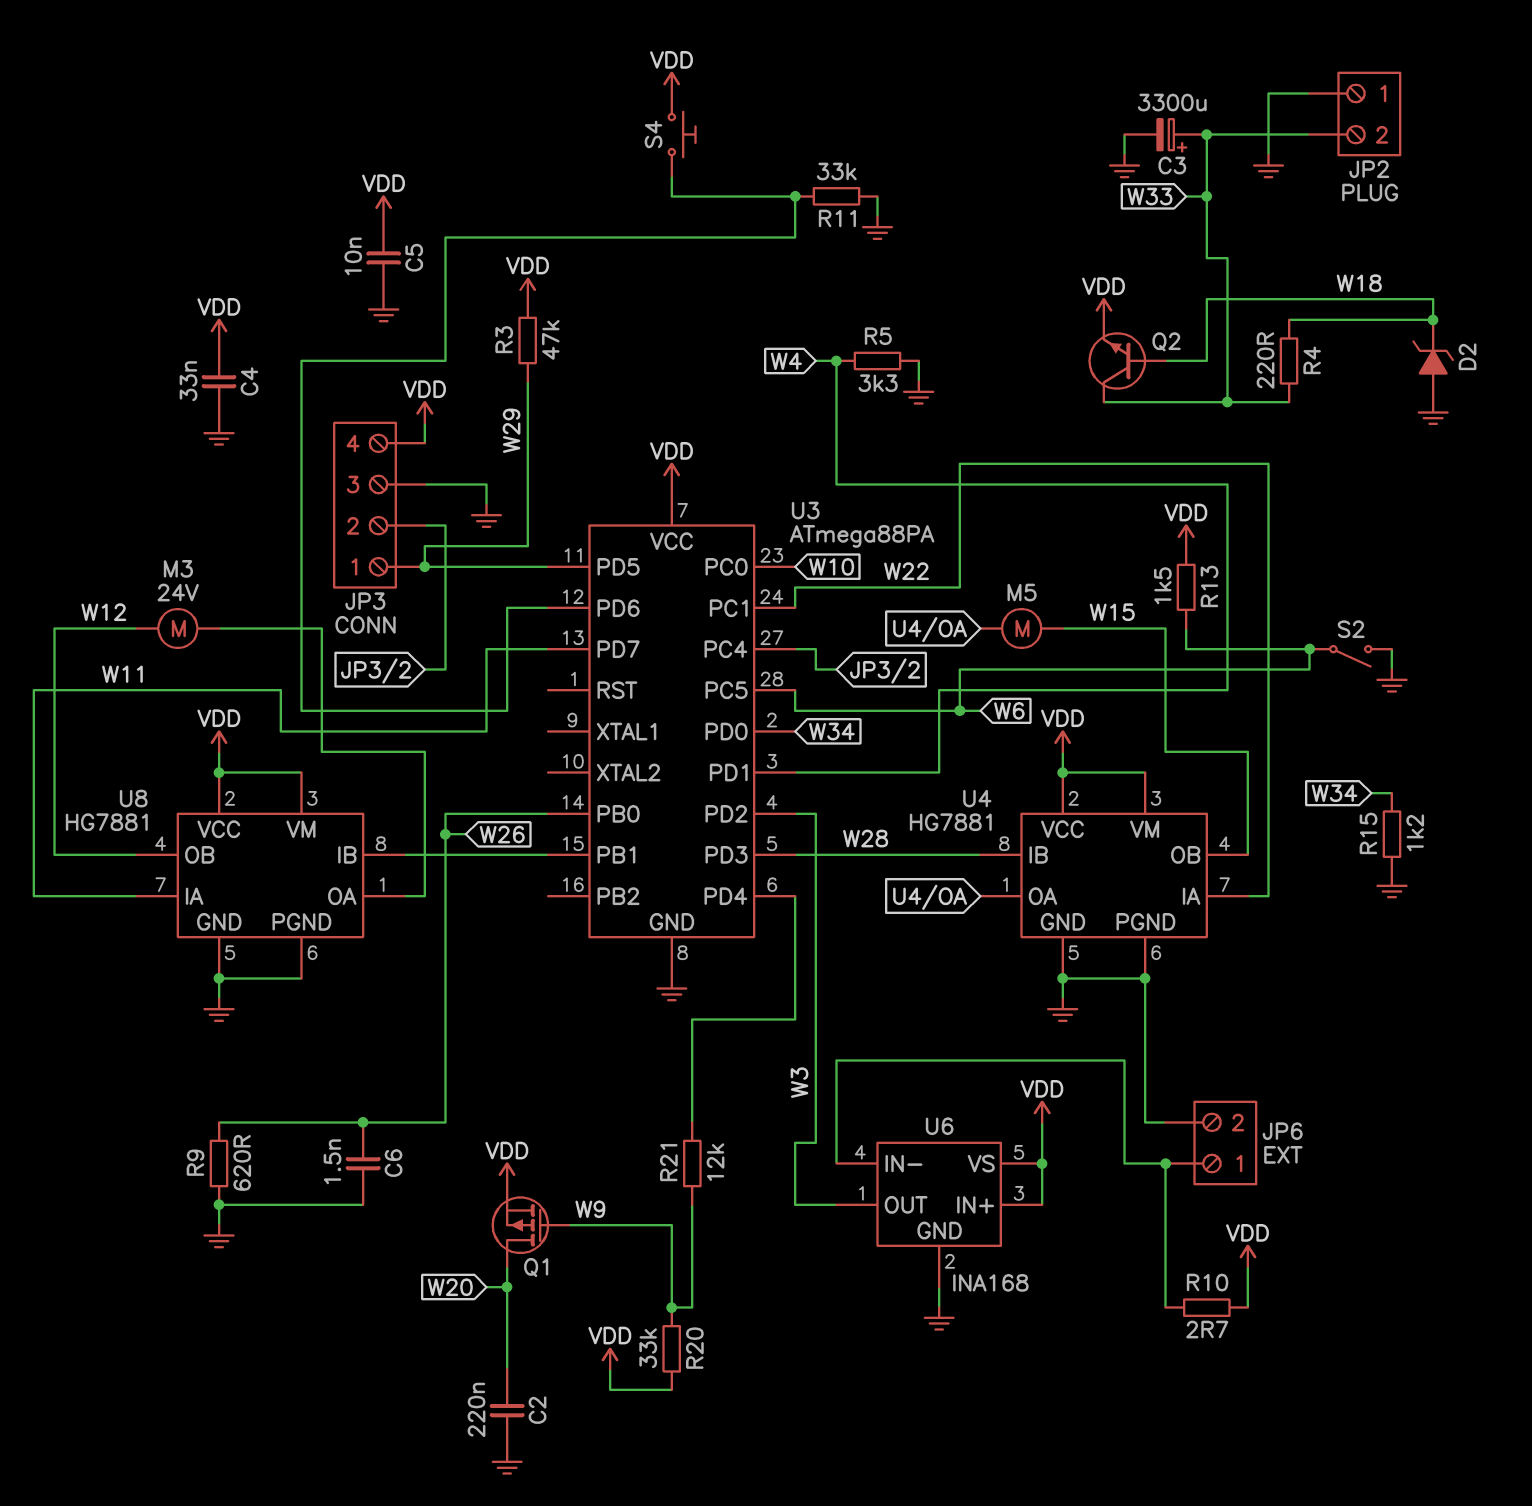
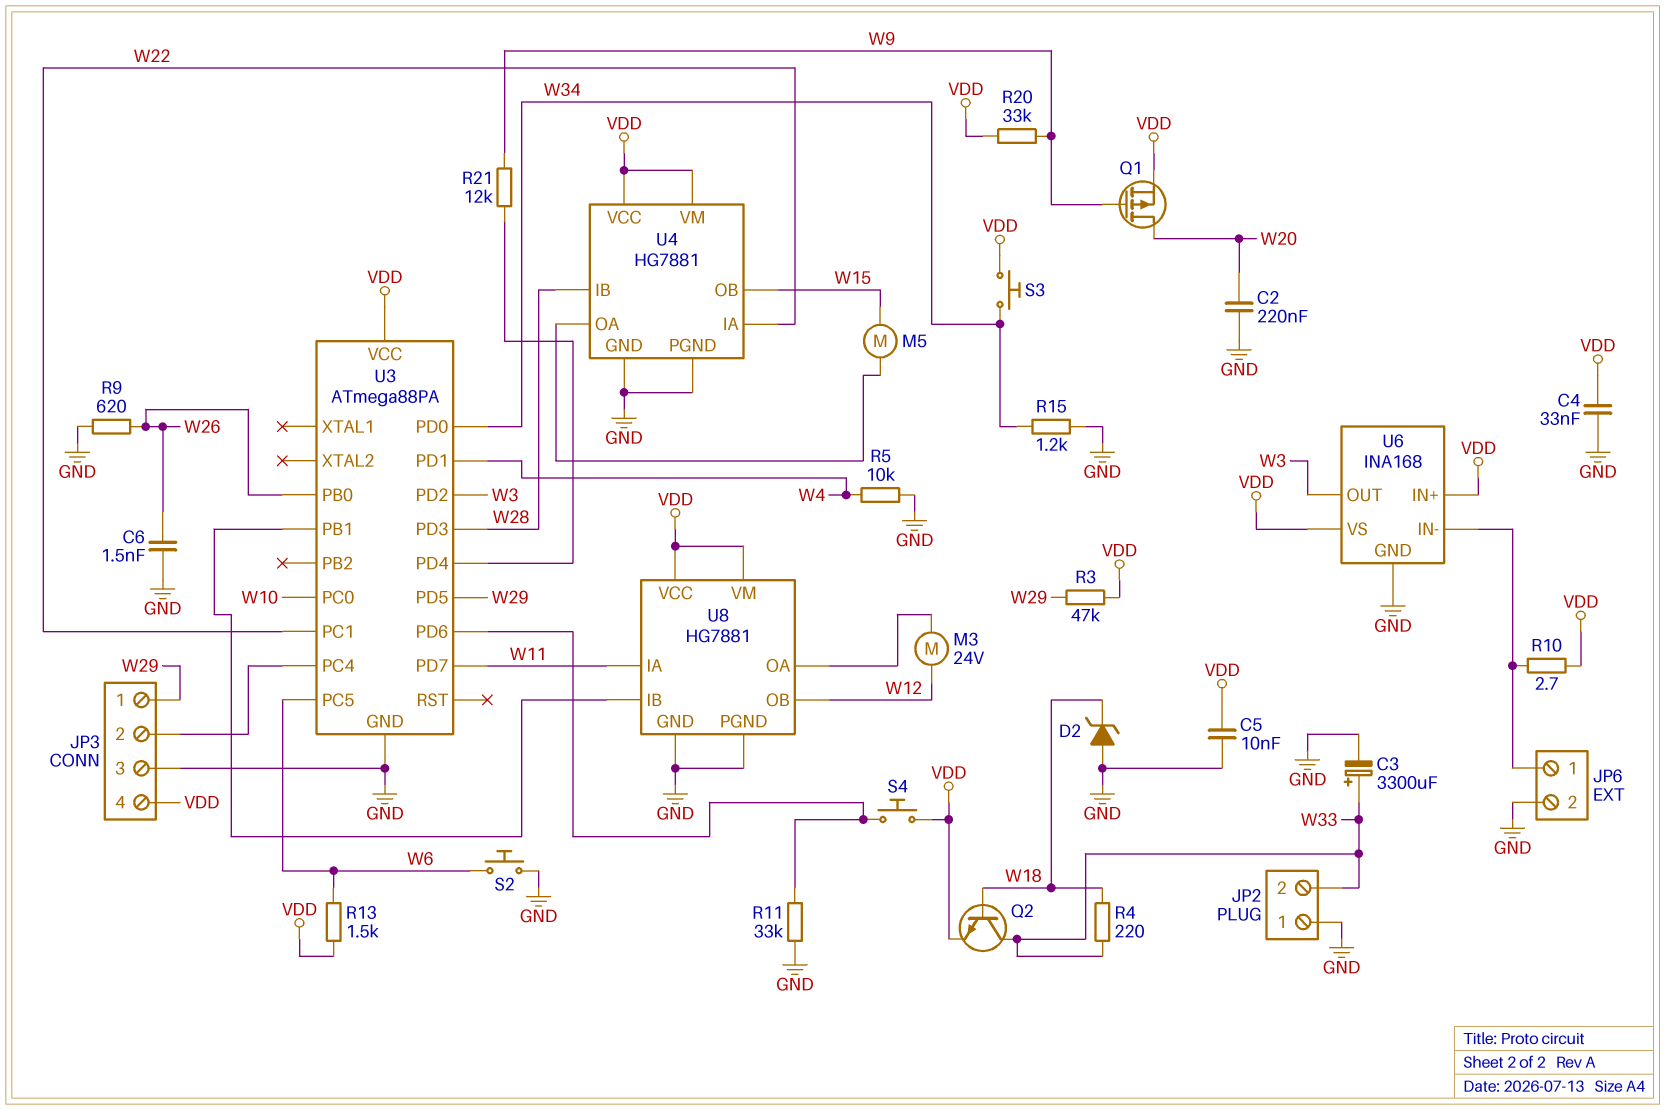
R5: 3.3k (GND, W4) -> 10k (GND, W4)
S2: switch (GND, W6) -> button (GND, W6)
S3: none -> button (VDD, W34)

